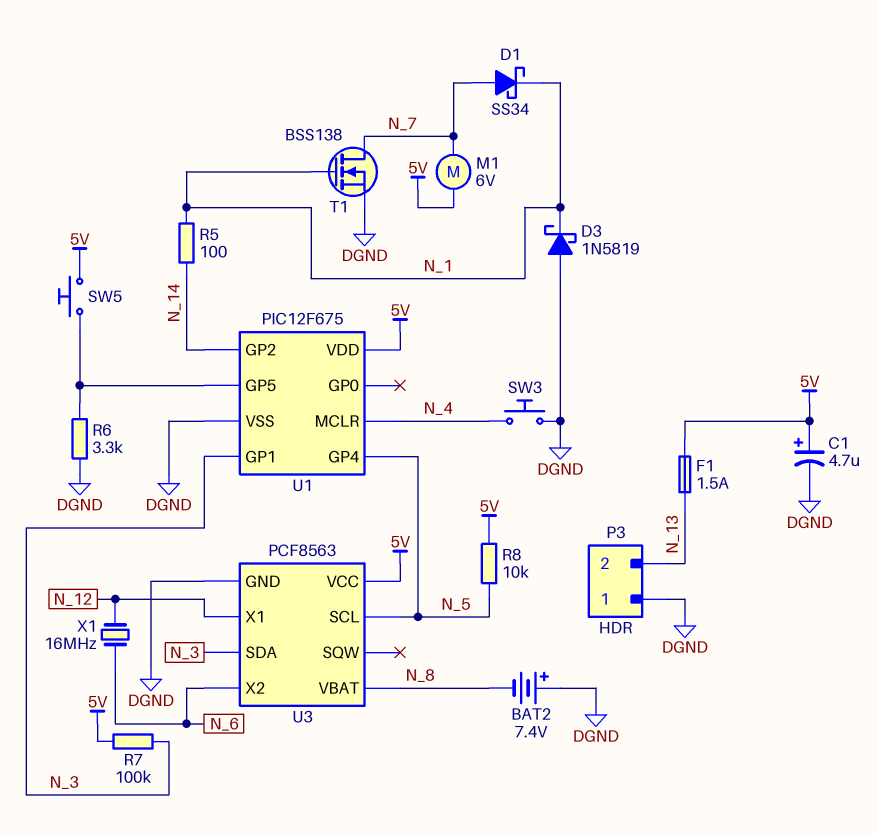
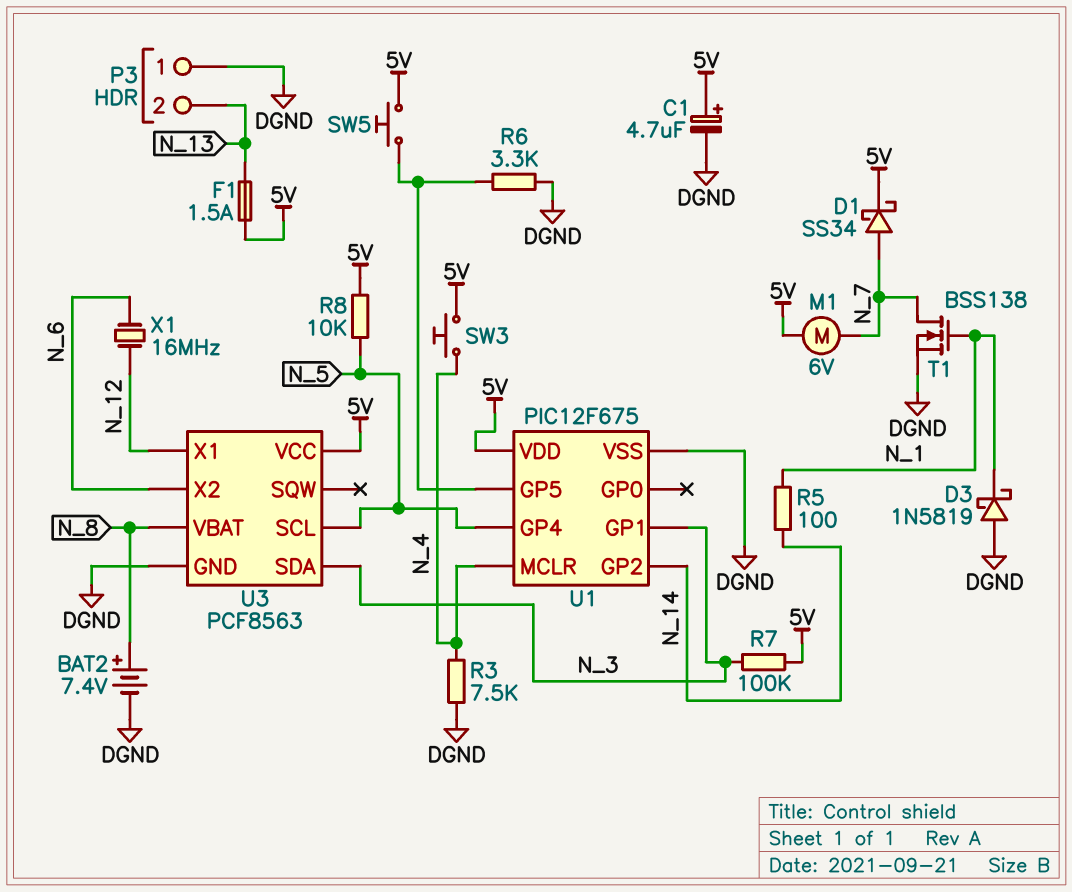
BAT2: 7.4V (plus DGND, minus N_8) -> 7.4V (plus N_8, minus DGND)
D1: schottky SS34 (A N_7, K N_1) -> schottky SS34 (A N_7, K 5V)
R3: none -> 7.5k (DGND, N_4)
SW3: button (DGND, N_4) -> button (5V, N_4)

